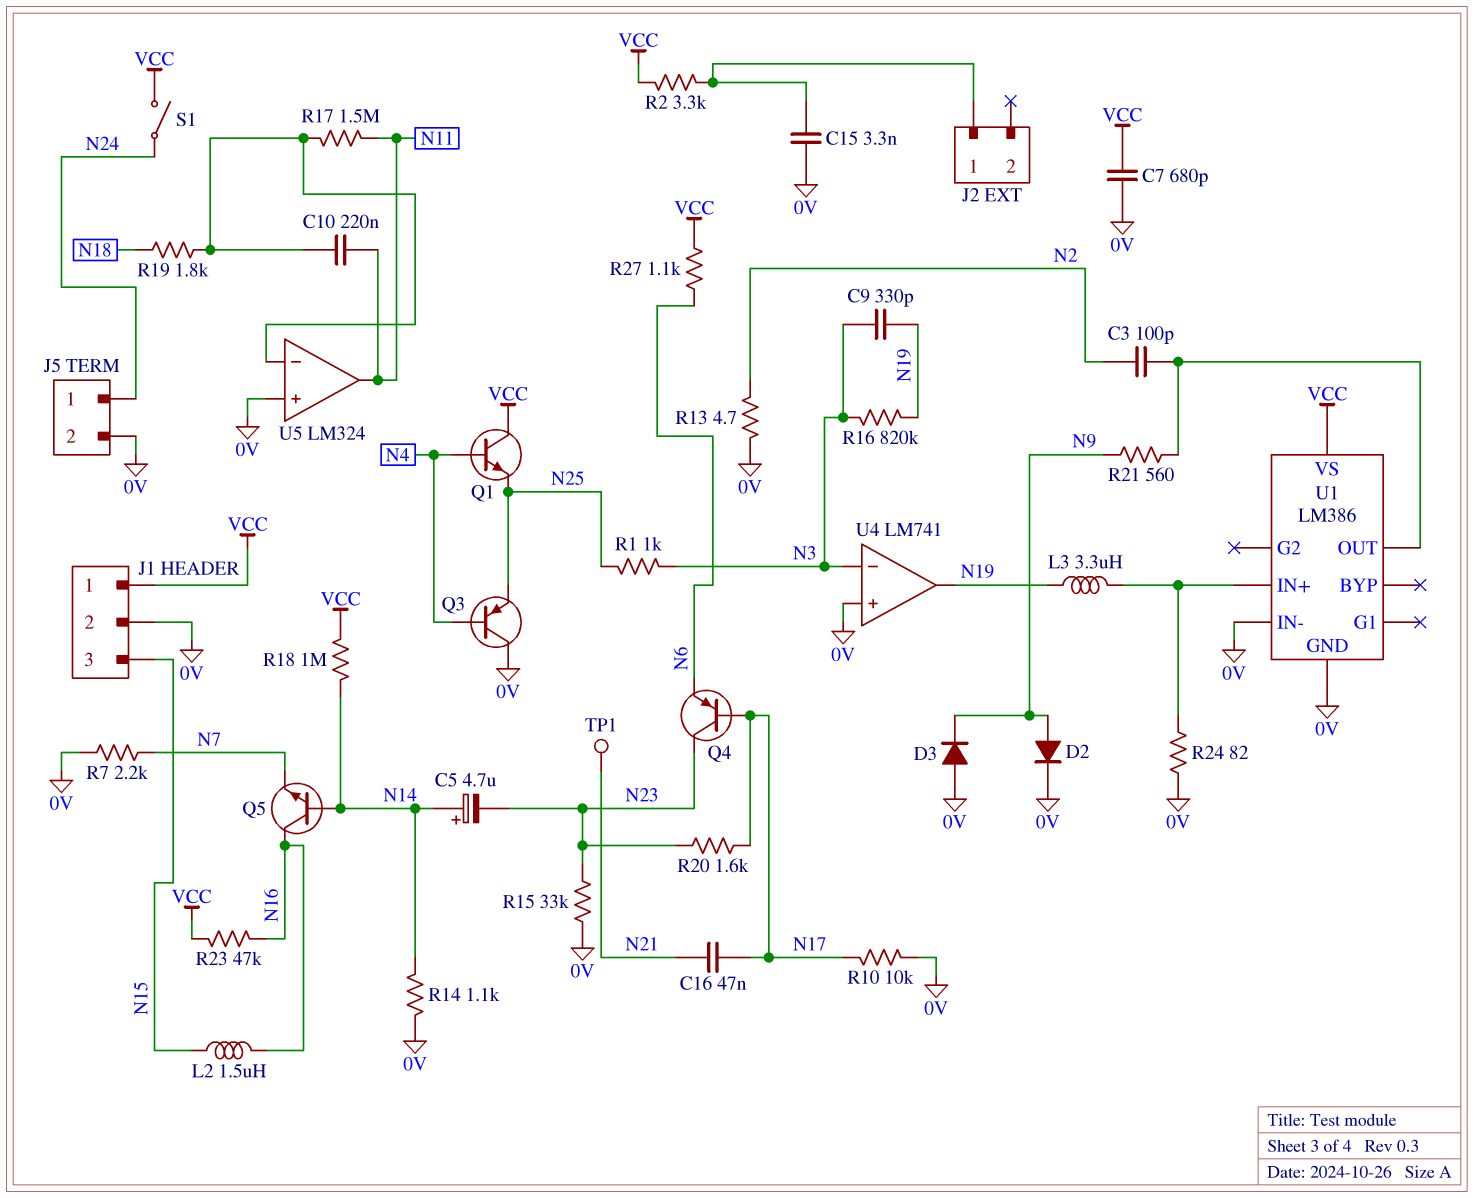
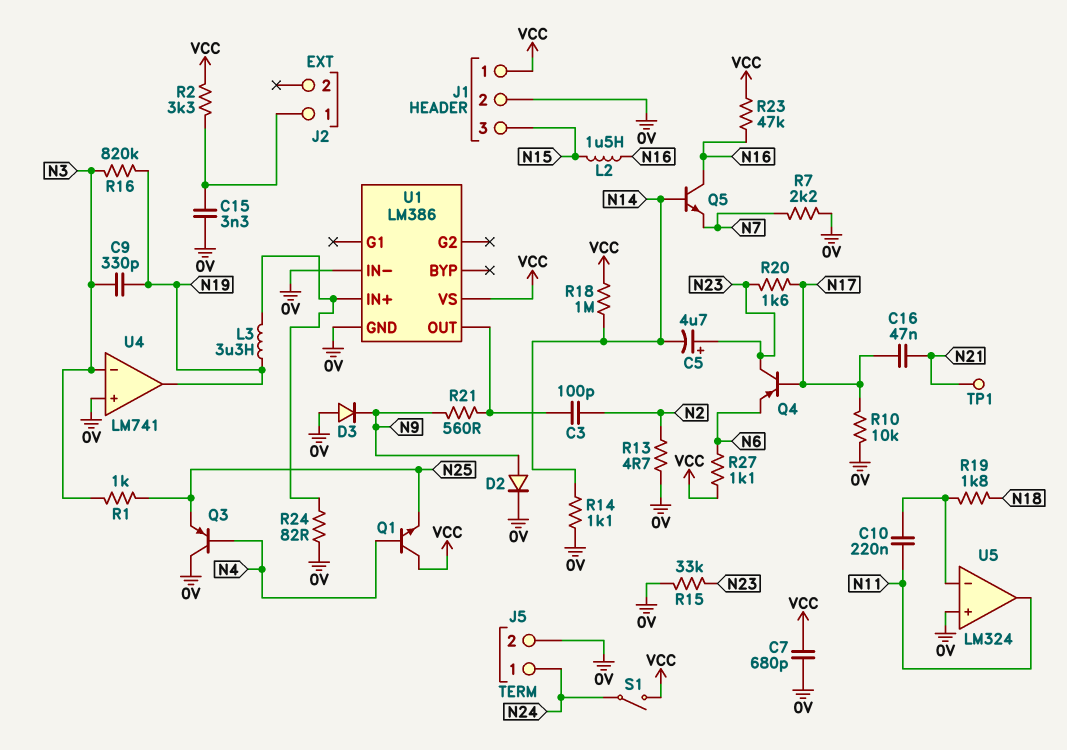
C5: 4.7uF (plus N14, minus N23) -> 4.7uF (plus N23, minus N14)
R17: 1.5M (N11, U5/in-) -> none

